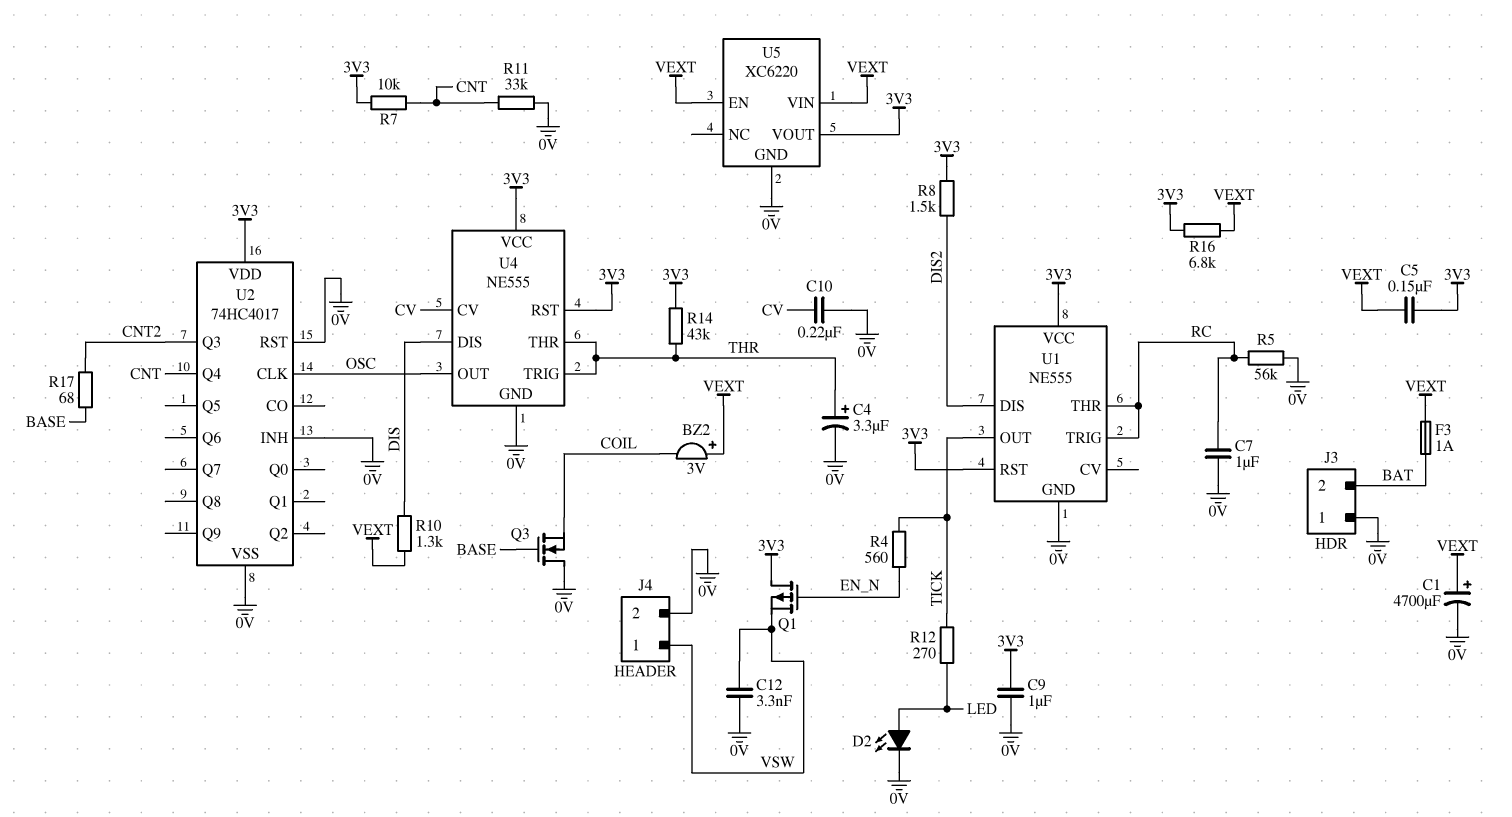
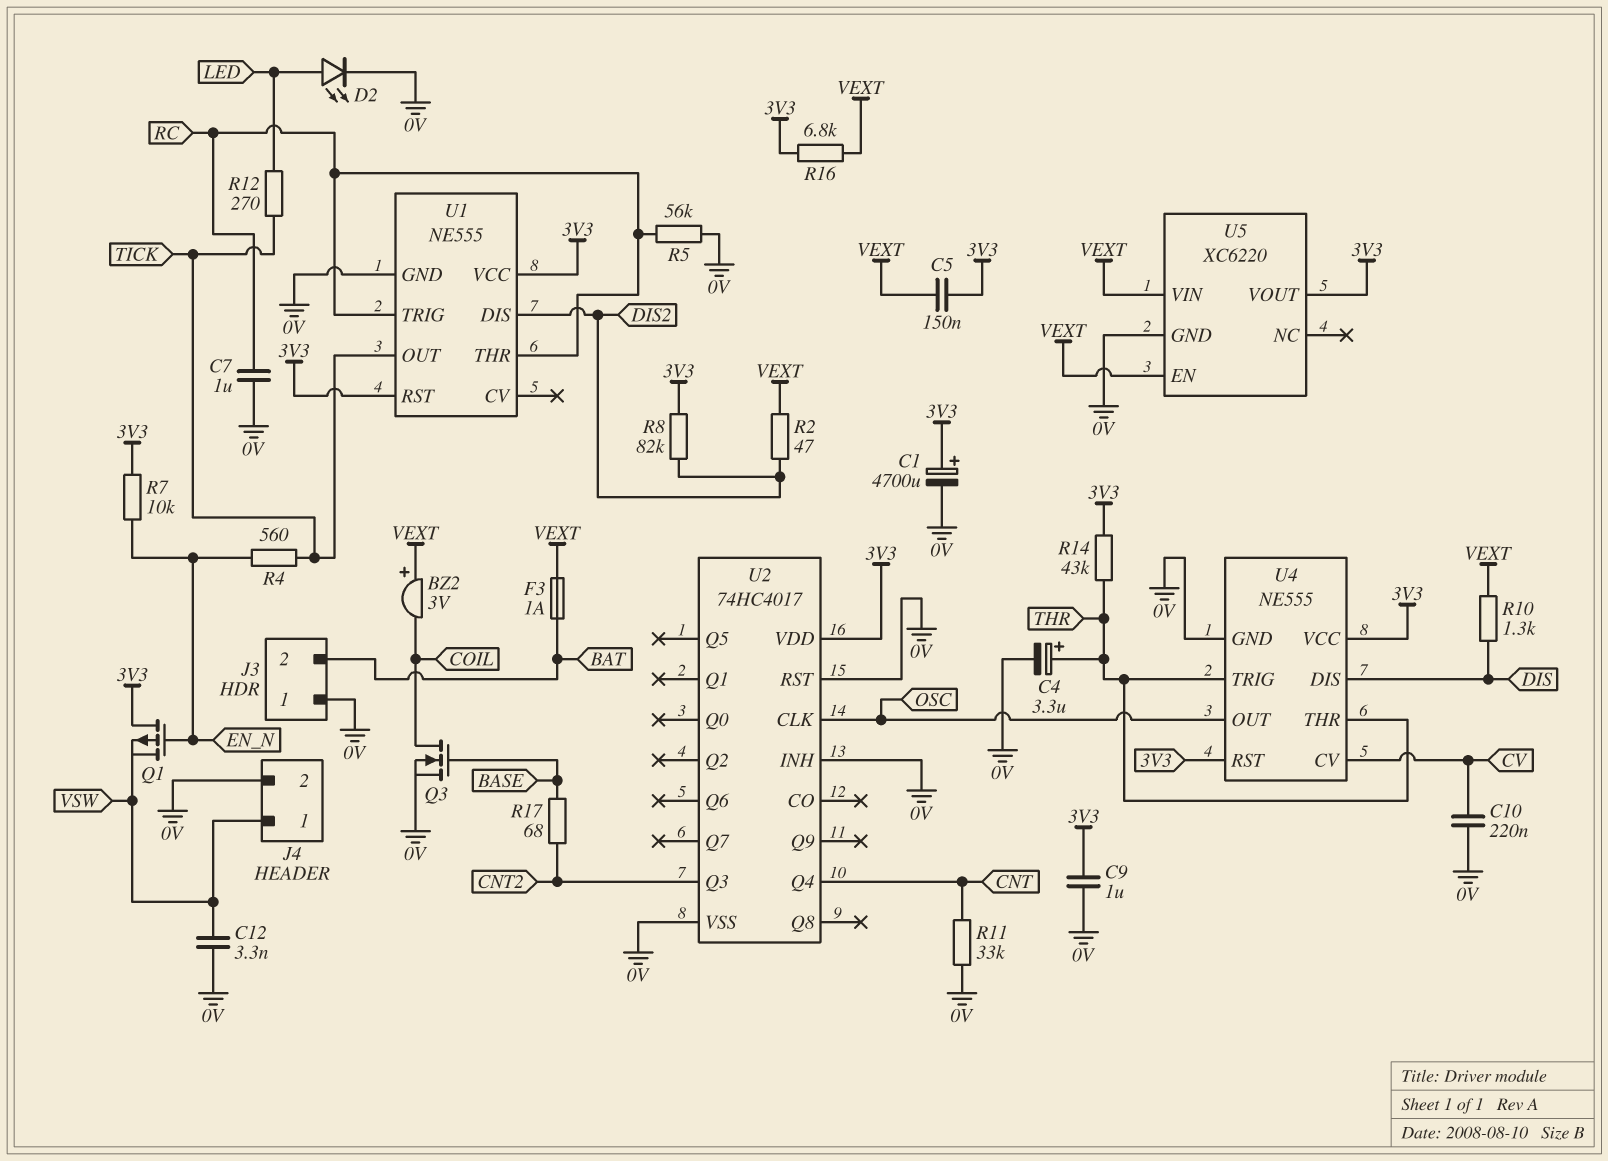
C1: 4700uF (plus VEXT, minus 0V) -> 4700uF (plus 3V3, minus 0V)
Q3: NMOS (G BASE, D 0V, S COIL) -> NMOS (G BASE, D COIL, S 0V)
R2: none -> 47 (DIS2, VEXT)
R7: 10k (3V3, CNT) -> 10k (3V3, EN_N)
R8: 1.5k (3V3, DIS2) -> 82k (3V3, DIS2)

